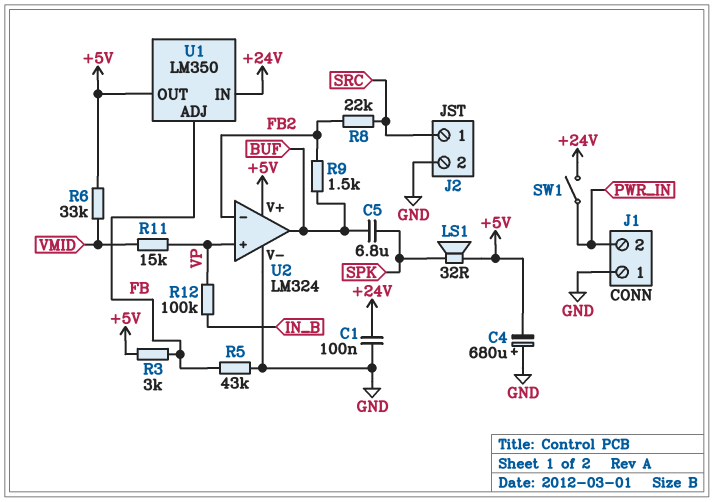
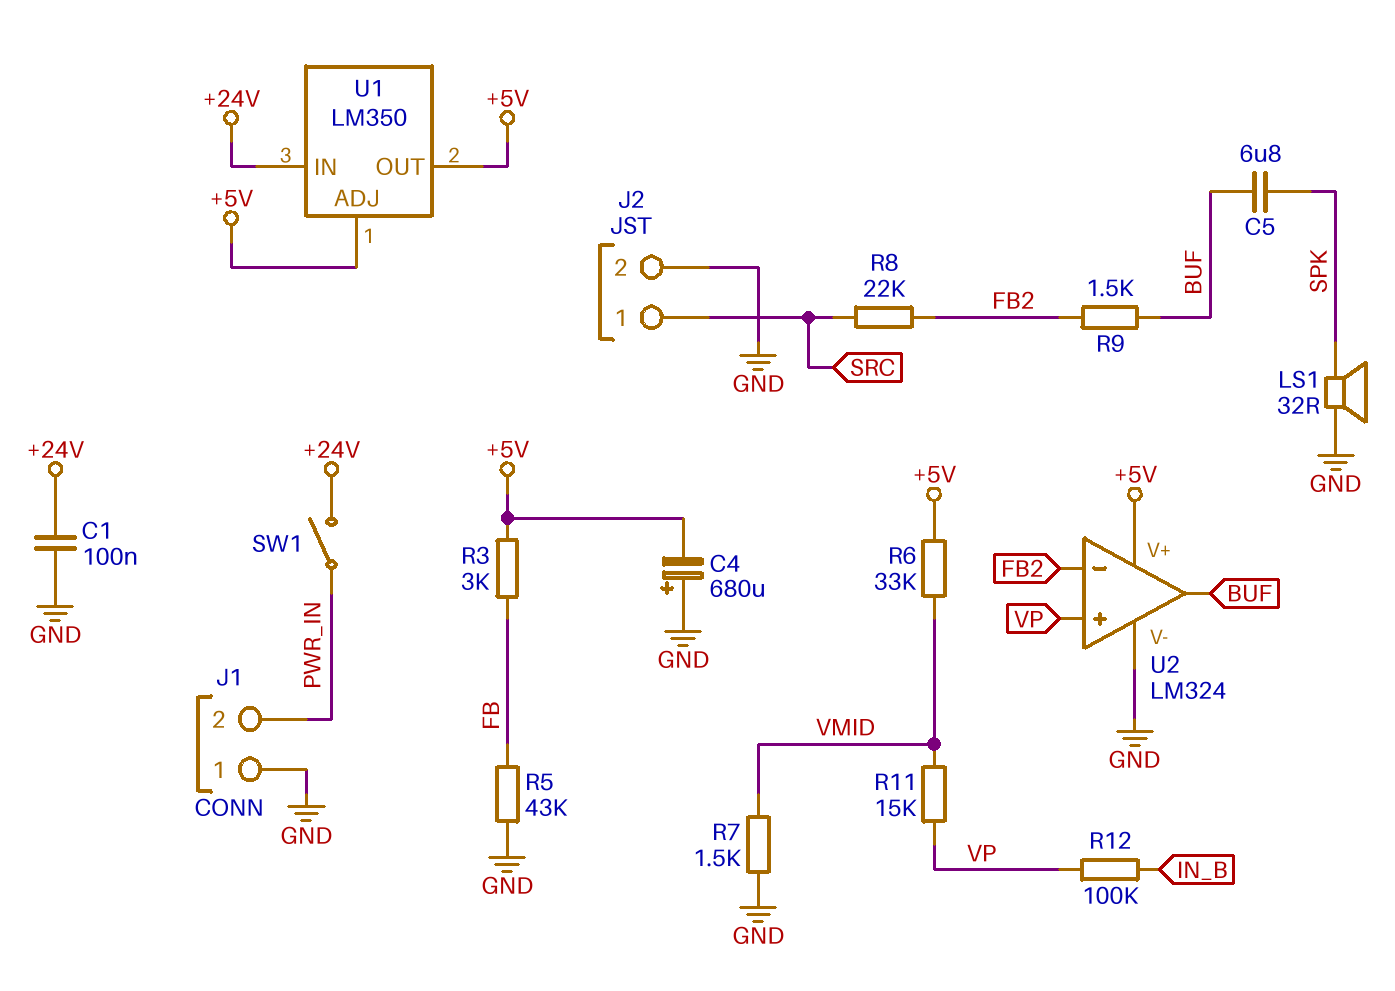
LS1: speaker 32R (+5V, SPK) -> speaker 32R (GND, SPK)
R7: none -> 1.5k (GND, VMID)
U1 pin ADJ: FB -> +5V

